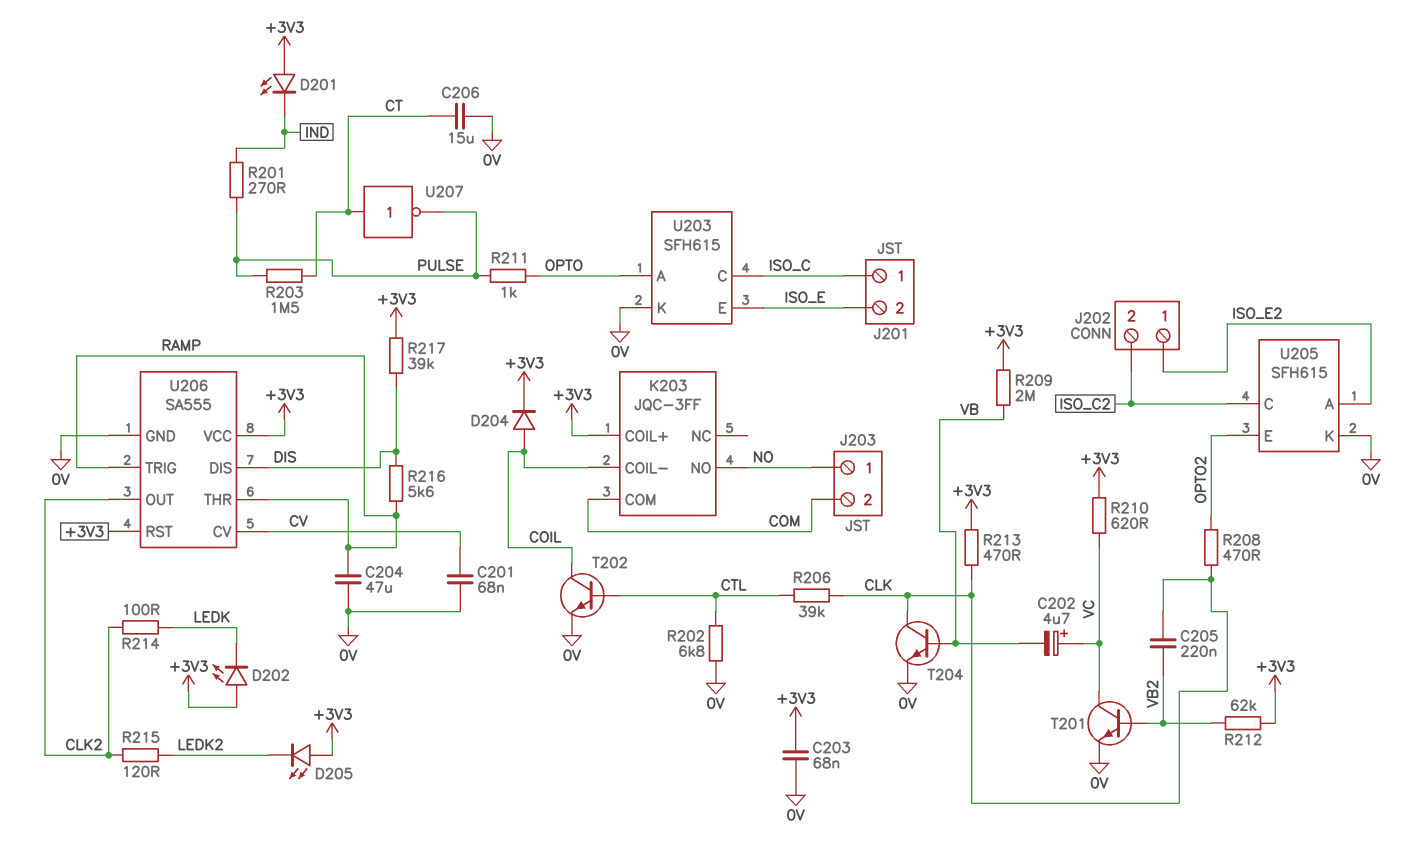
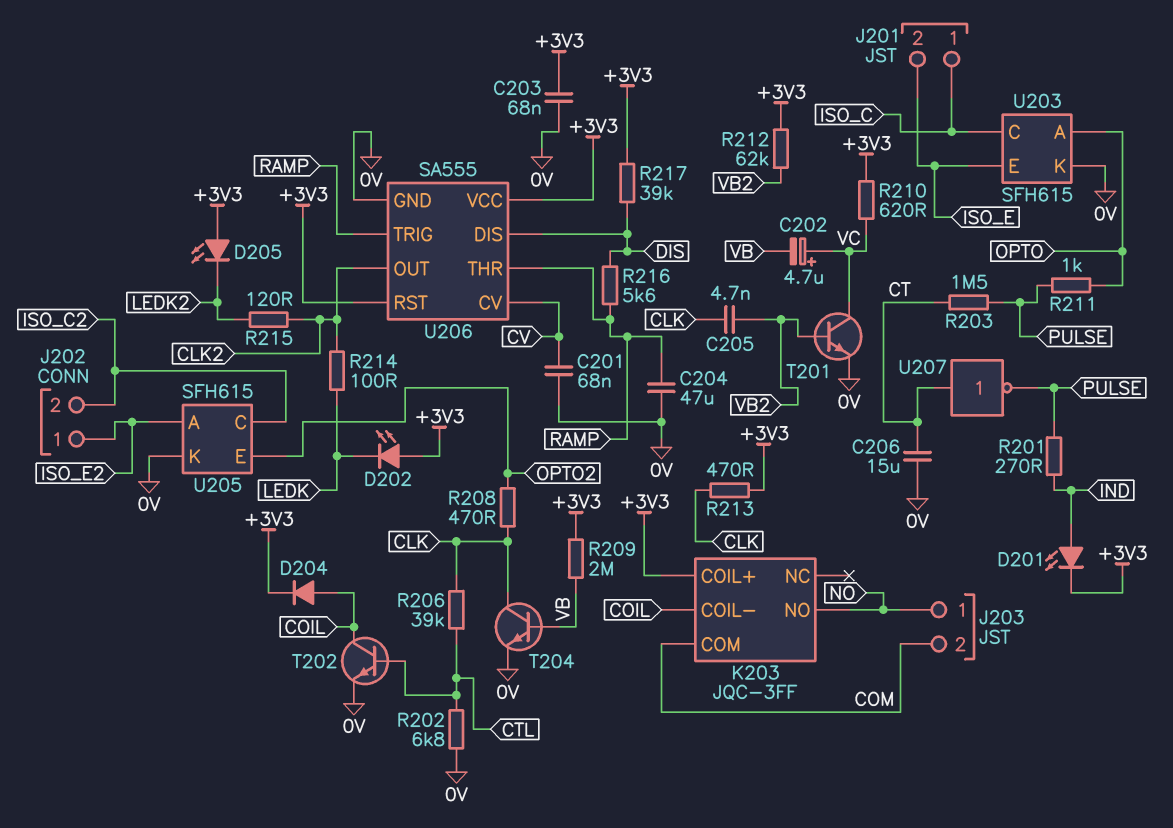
C205: 220nF (CLK, VB2) -> 4.7nF (CLK, VB2)
D201: LED (A +3V3, K IND) -> LED (A IND, K +3V3)

